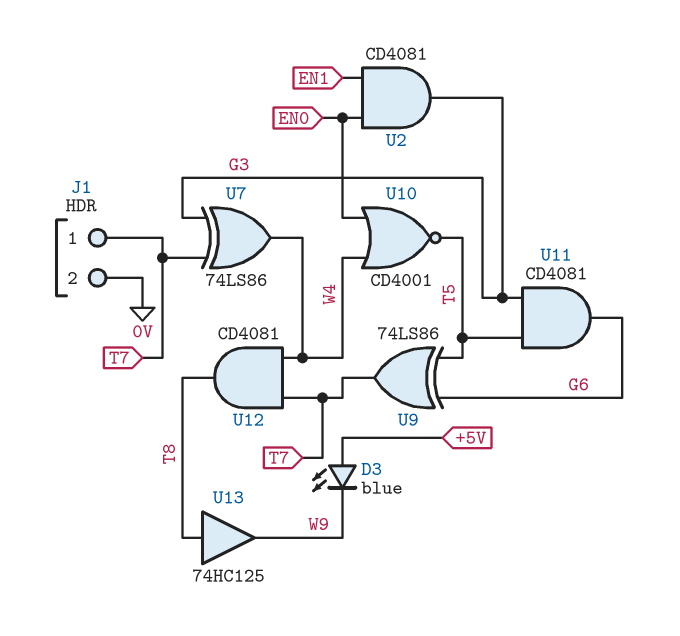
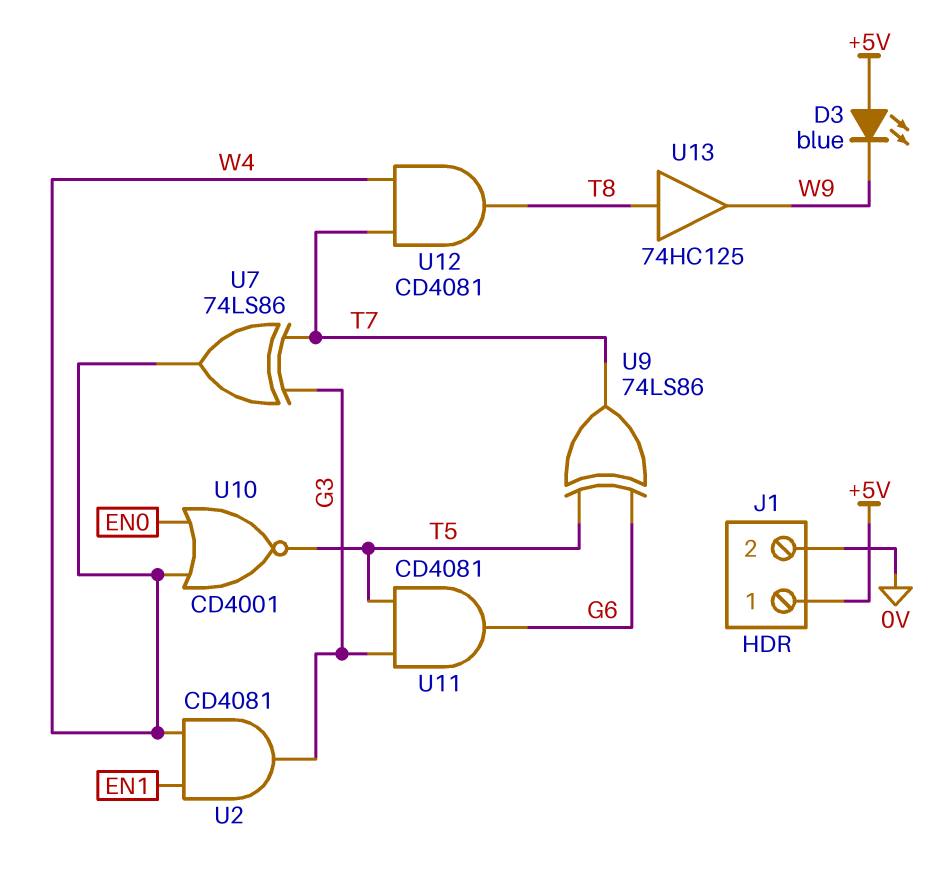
J1 pin 1: T7 -> +5V
U2: AND CD4081 (in EN0, in EN1, out G3) -> AND CD4081 (in EN1, in W4, out G3)

